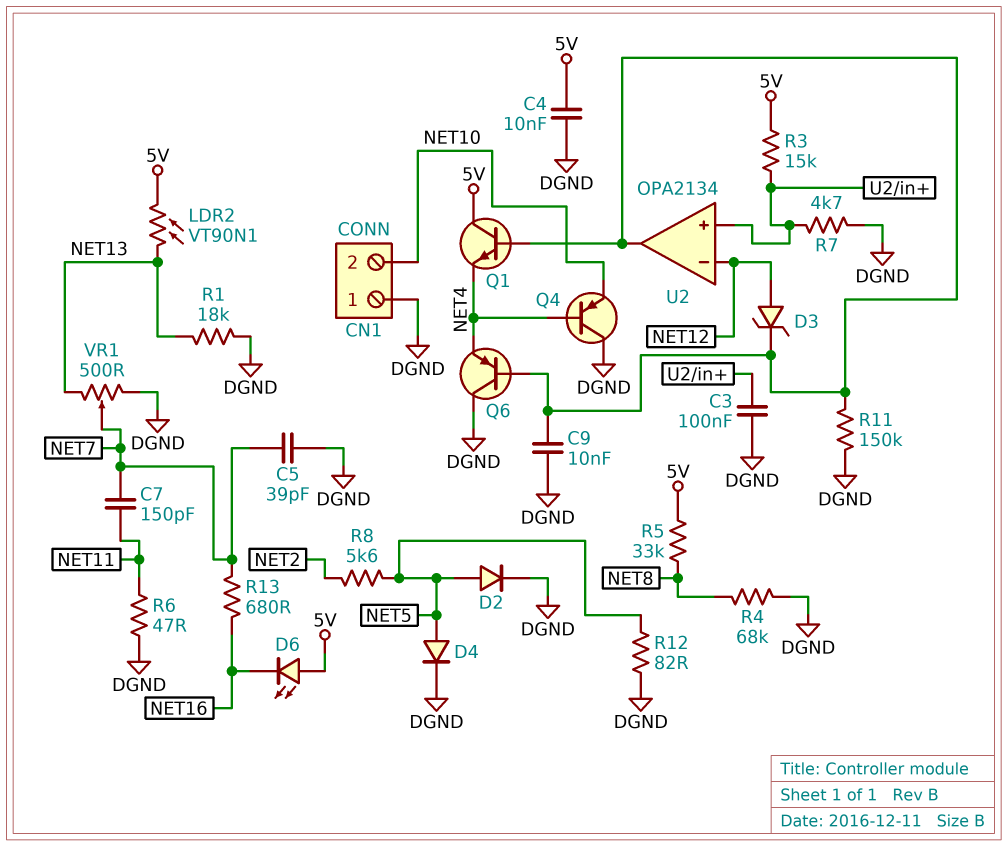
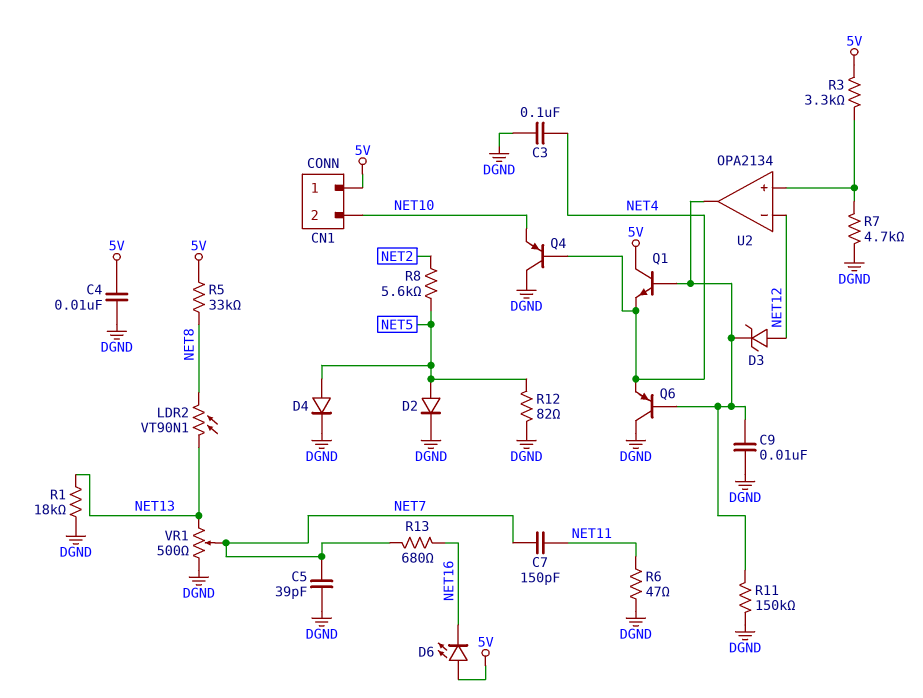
C3: 100nF (DGND, U2/in+) -> 100nF (DGND, NET4)
CN1 pin 1: DGND -> 5V
LDR2: VT90N1 (5V, NET13) -> VT90N1 (NET8, NET13)
R3: 15k (5V, U2/in+) -> 3.3k (5V, U2/in+)
R4: 68k (DGND, NET8) -> none

